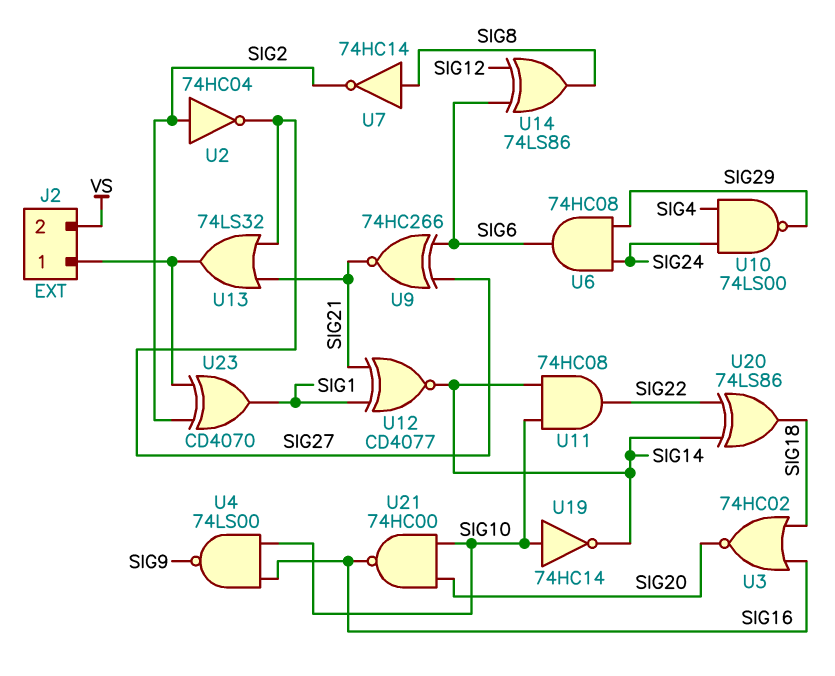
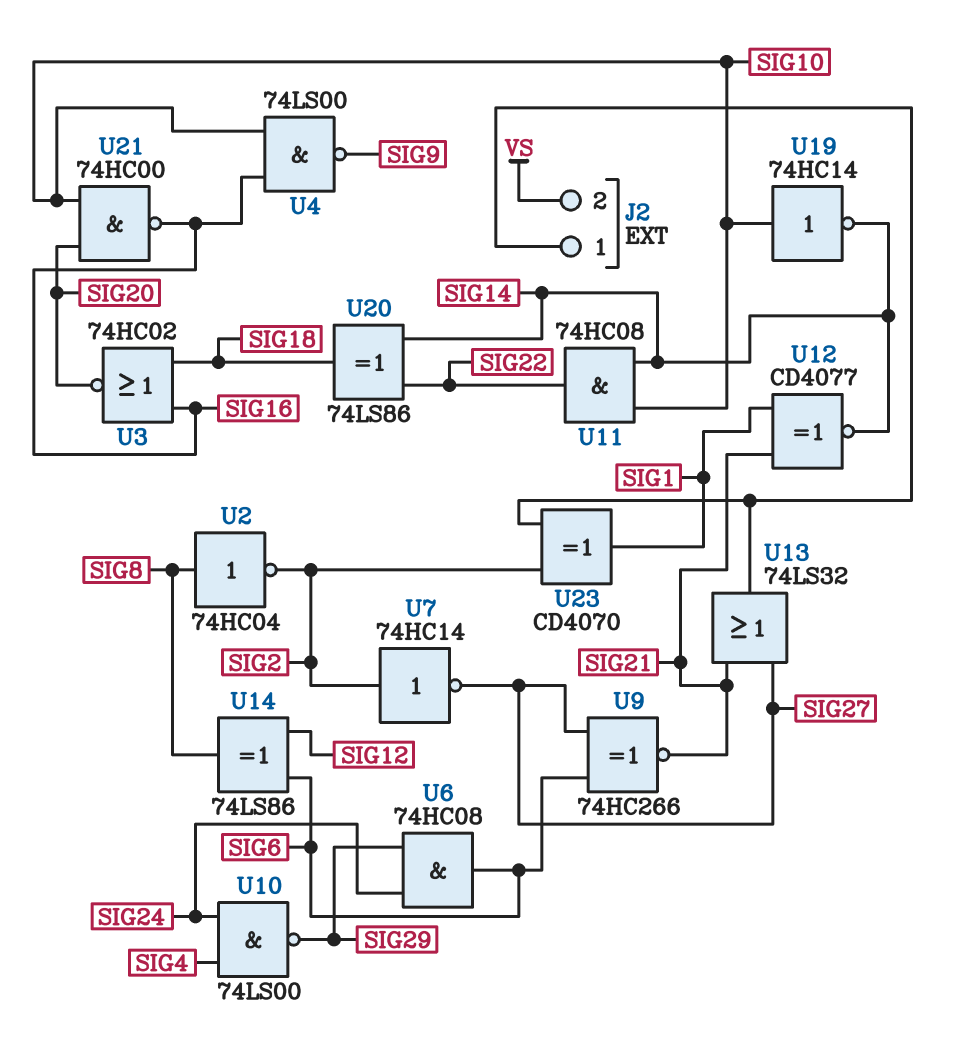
U2: NOT 74HC04 (in SIG2, out SIG27) -> NOT 74HC04 (in SIG8, out SIG2)
U7: NOT 74HC14 (in SIG8, out SIG2) -> NOT 74HC14 (in SIG2, out SIG27)

